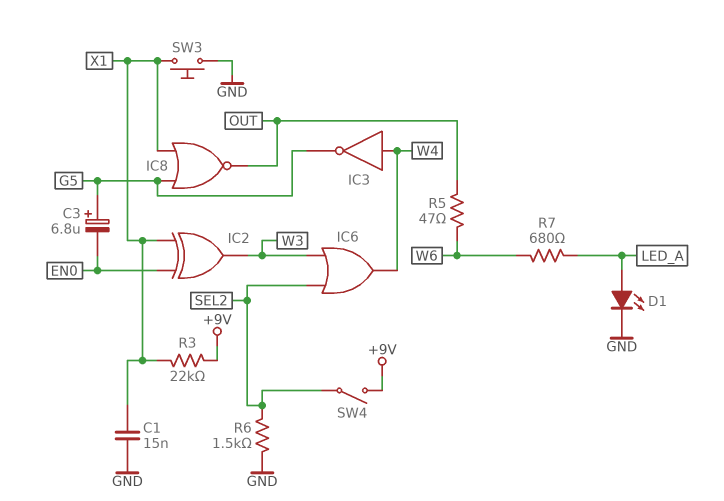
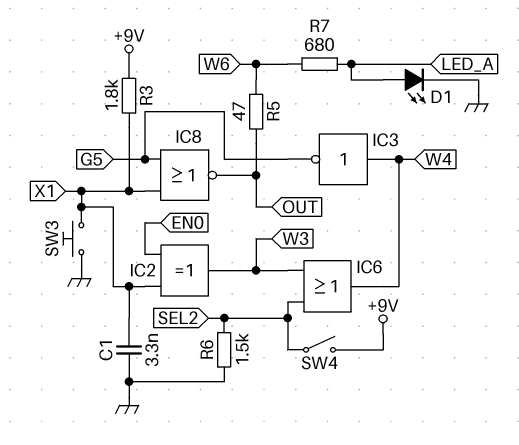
C1: 15nF (GND, X1) -> 3.3nF (GND, X1)
C3: 6.8uF (plus G5, minus EN0) -> none
R3: 22k (+9V, X1) -> 1.8k (+9V, X1)

